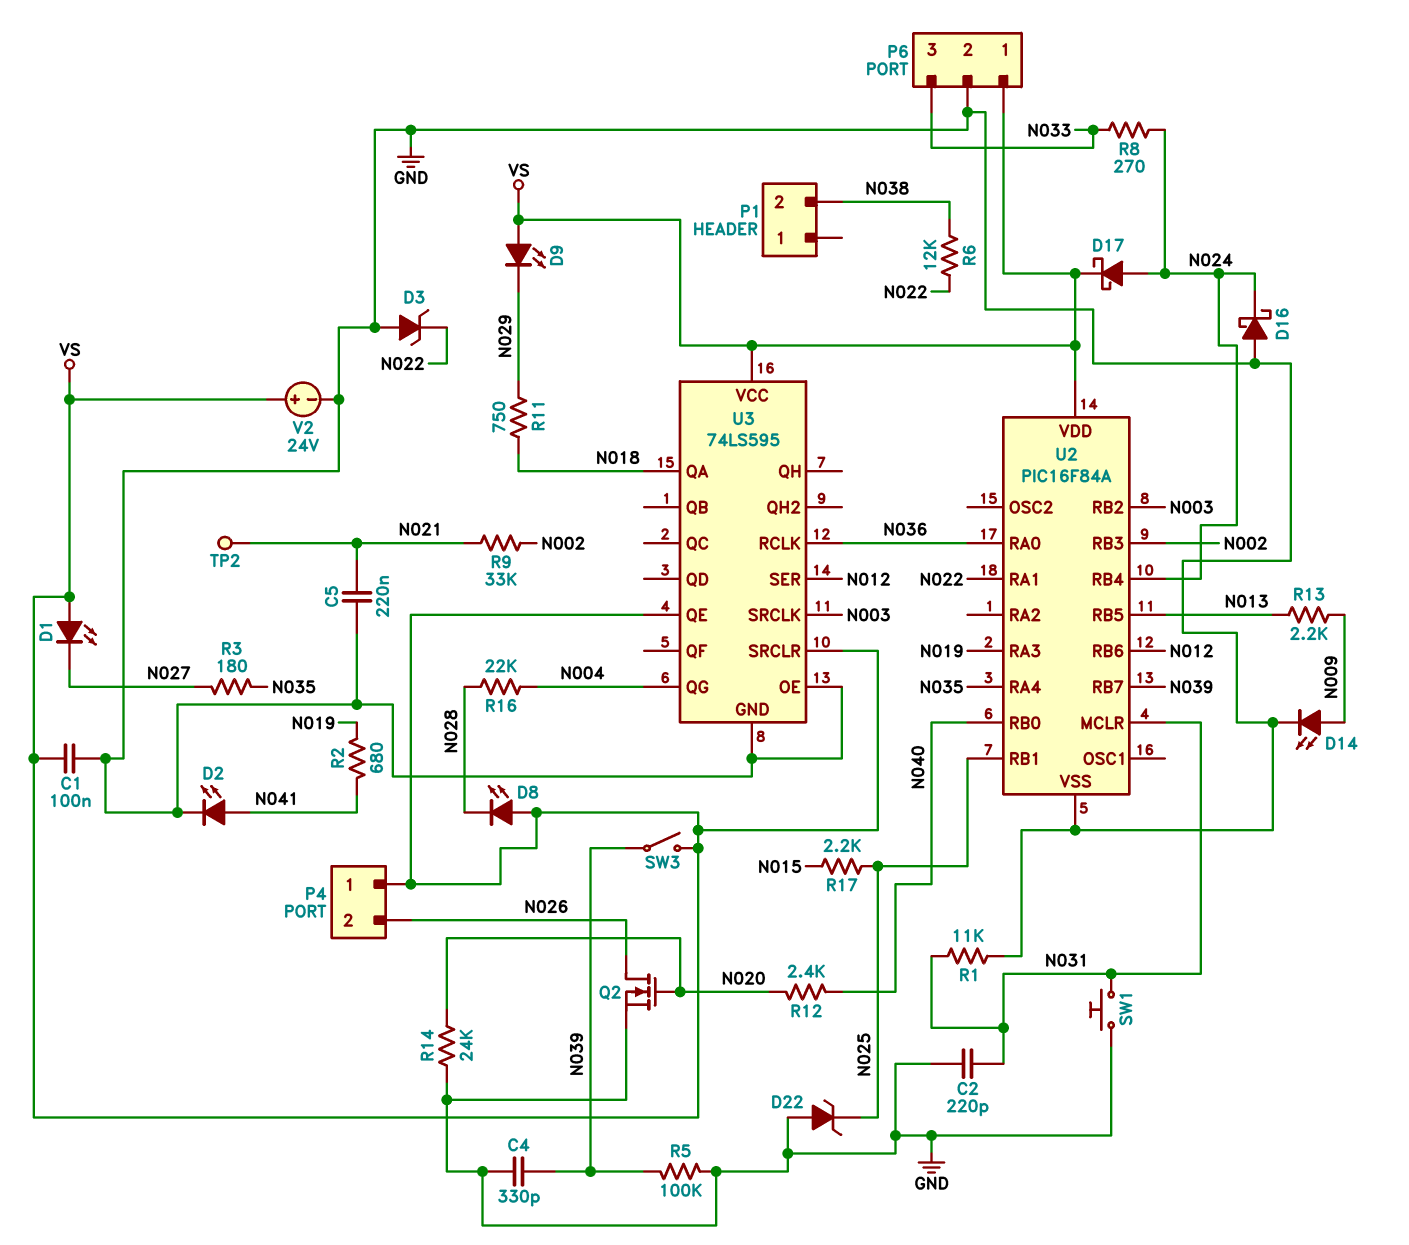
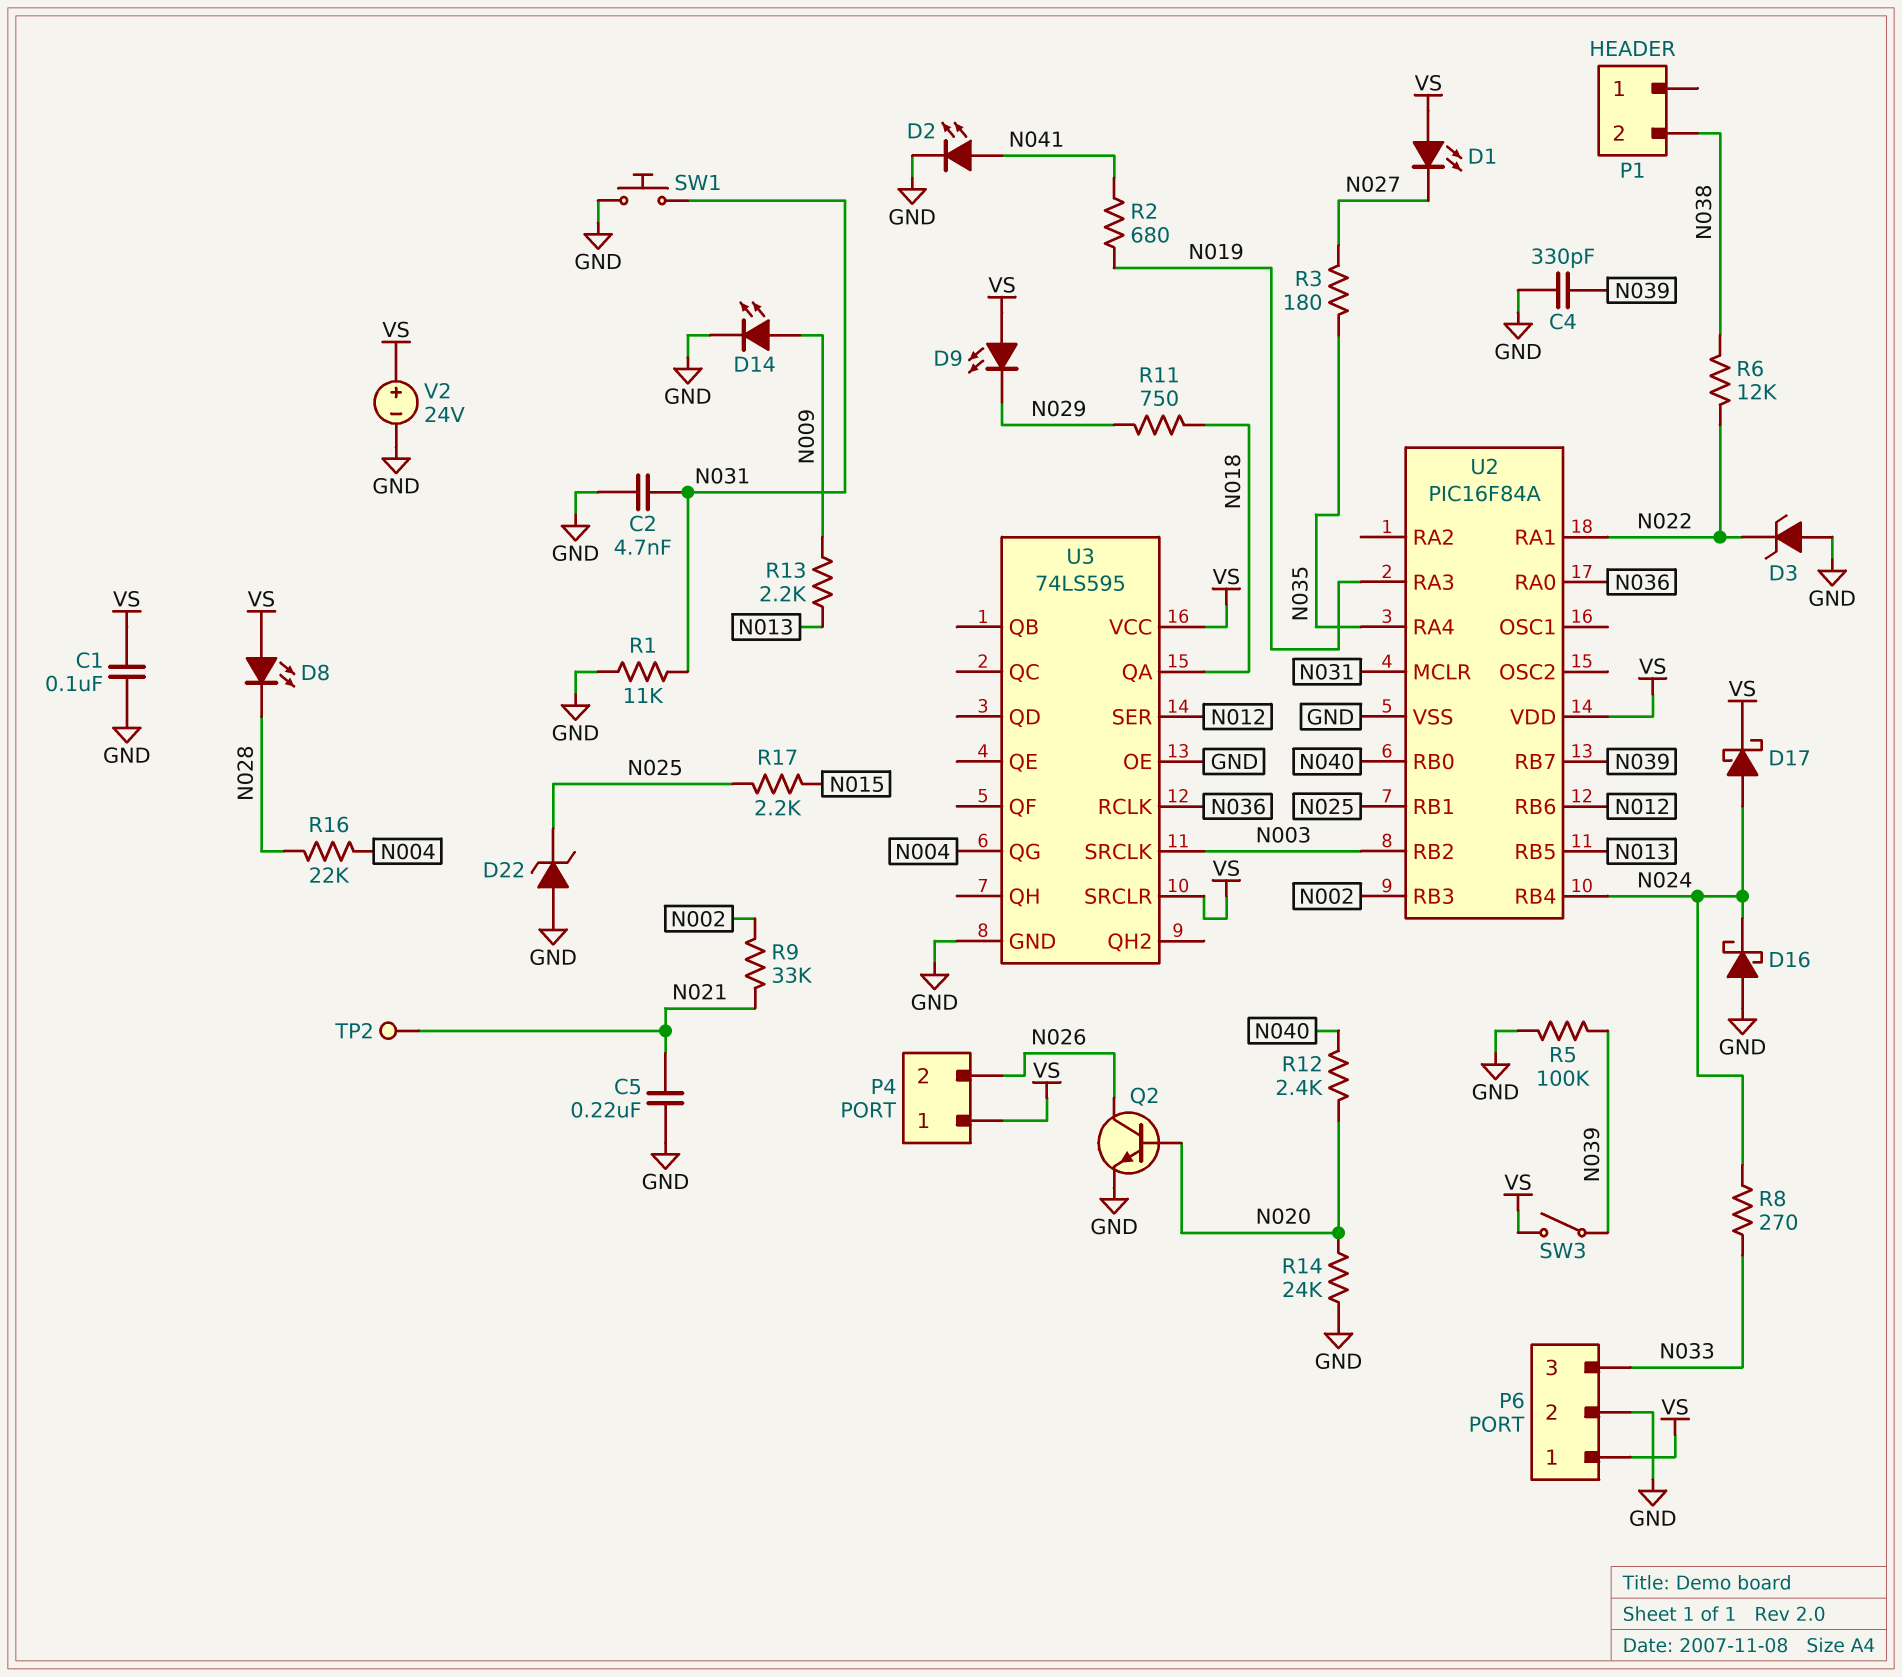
C2: 220pF (GND, N031) -> 4.7nF (GND, N031)
Q2: NMOS (G N020, D N026, S GND) -> NPN (B N020, C N026, E GND)
U3 pin QE: VS -> none

